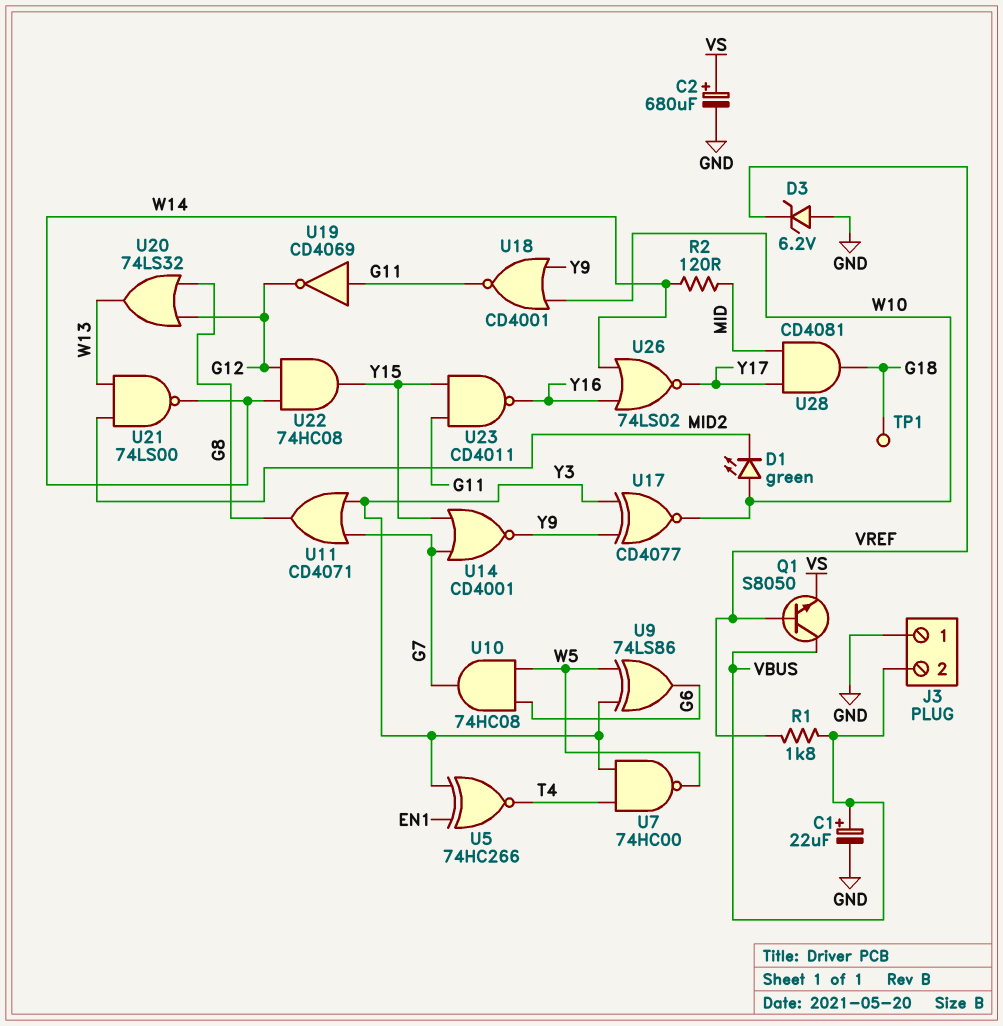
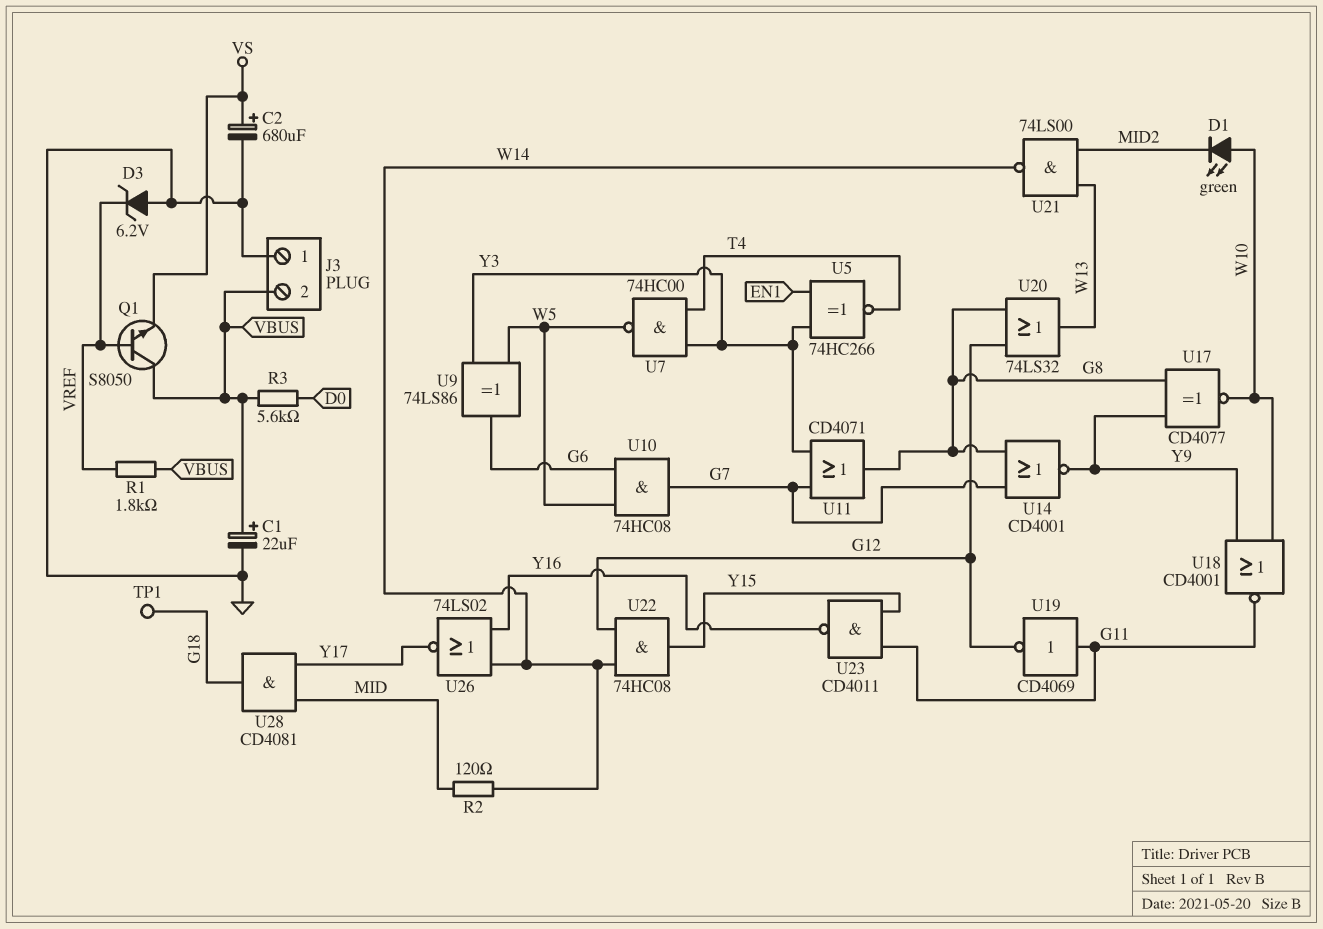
R3: none -> 5.6k (D0, VBUS)
U14: NOR CD4001 (in G7, in Y15, out Y9) -> NOR CD4001 (in G7, in G8, out Y9)
U17: XNOR CD4077 (in Y3, in Y9, out W10) -> XNOR CD4077 (in G8, in Y9, out W10)

